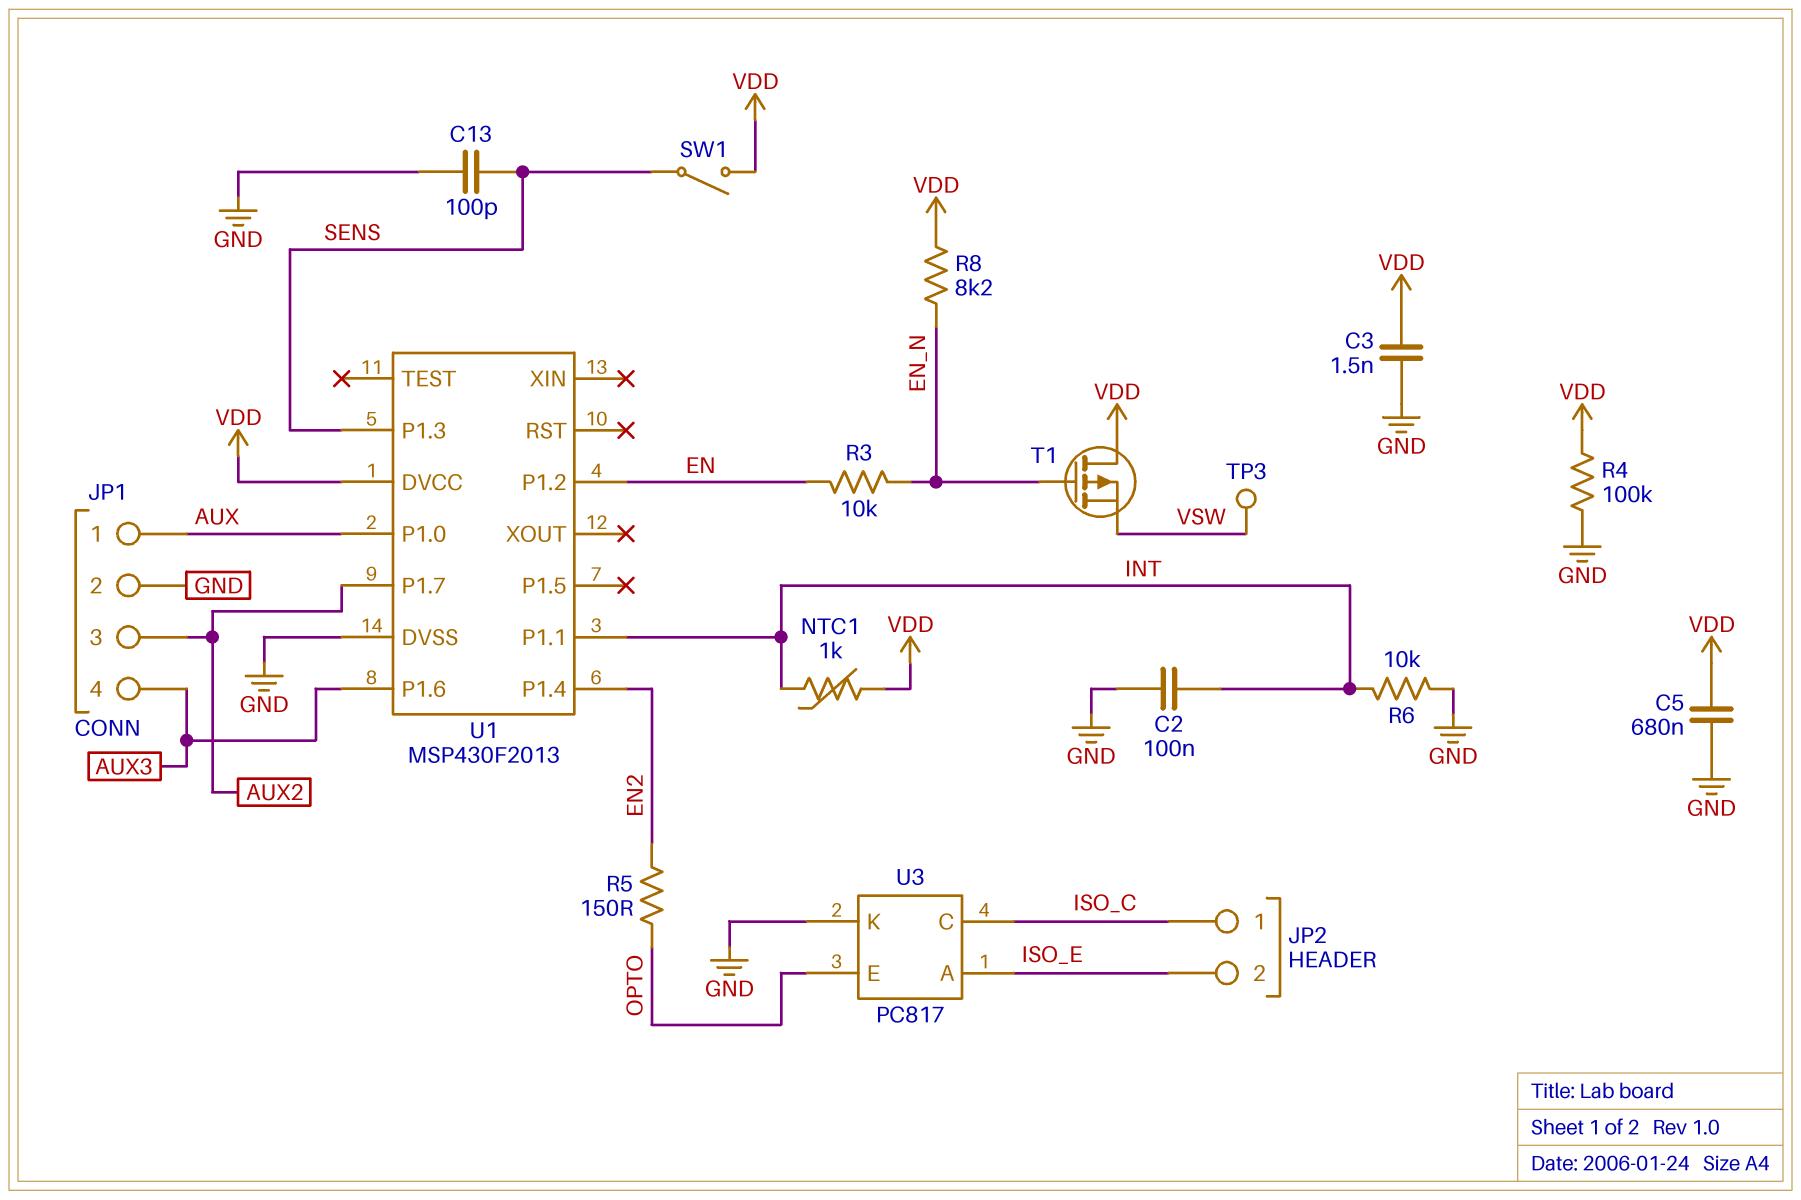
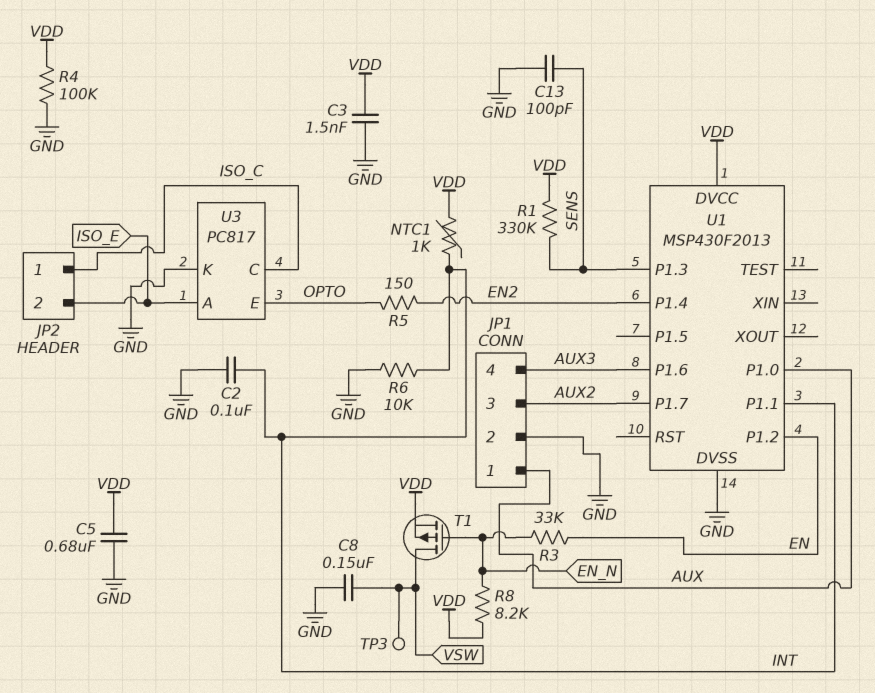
C8: none -> 150nF (GND, VSW)
R1: none -> 330k (SENS, VDD)
R3: 10k (EN, EN_N) -> 33k (EN, EN_N)
SW1: switch (SENS, VDD) -> none
T1: PMOS (G EN_N, D VDD, S VSW) -> PMOS (G EN_N, D VSW, S VDD)

